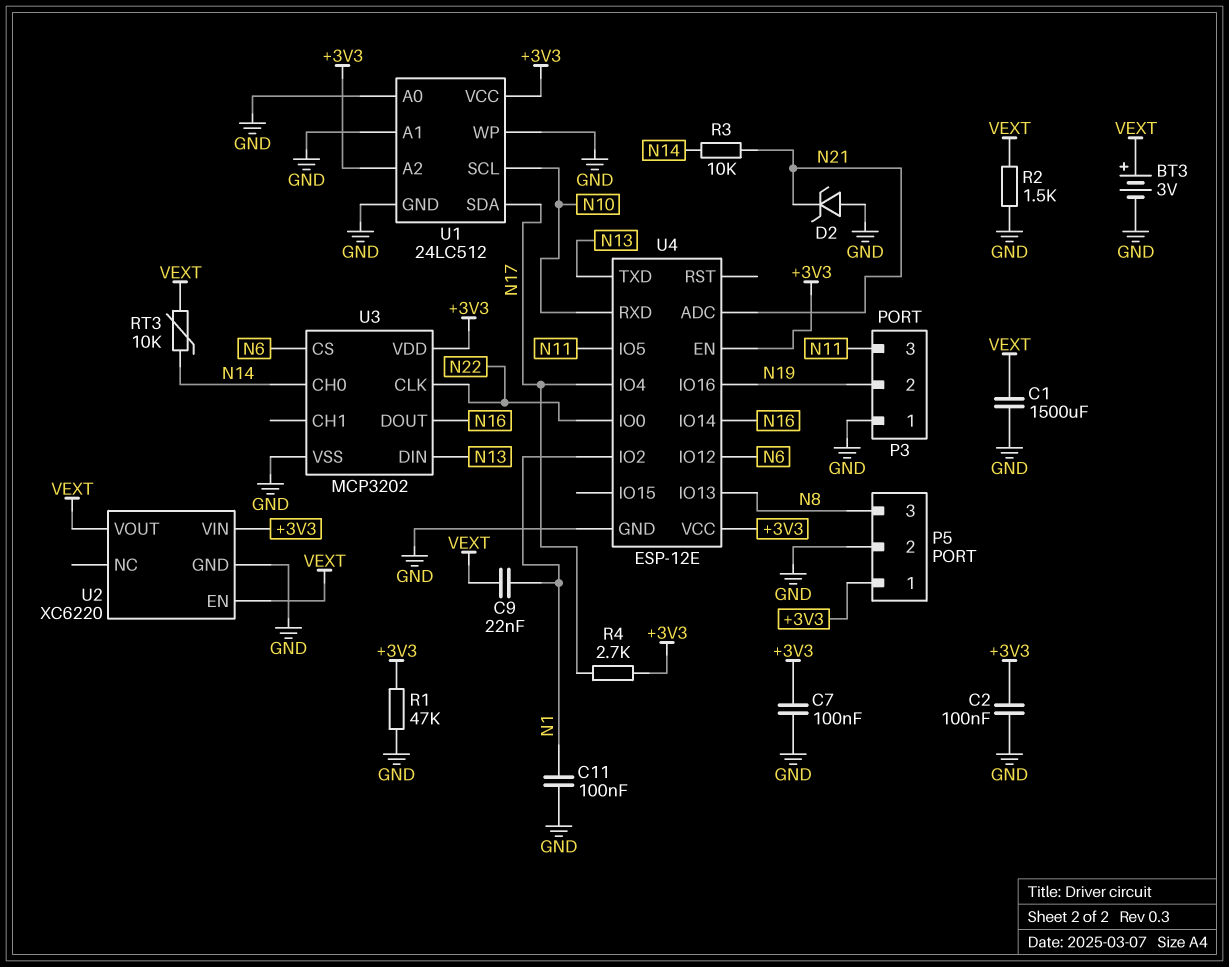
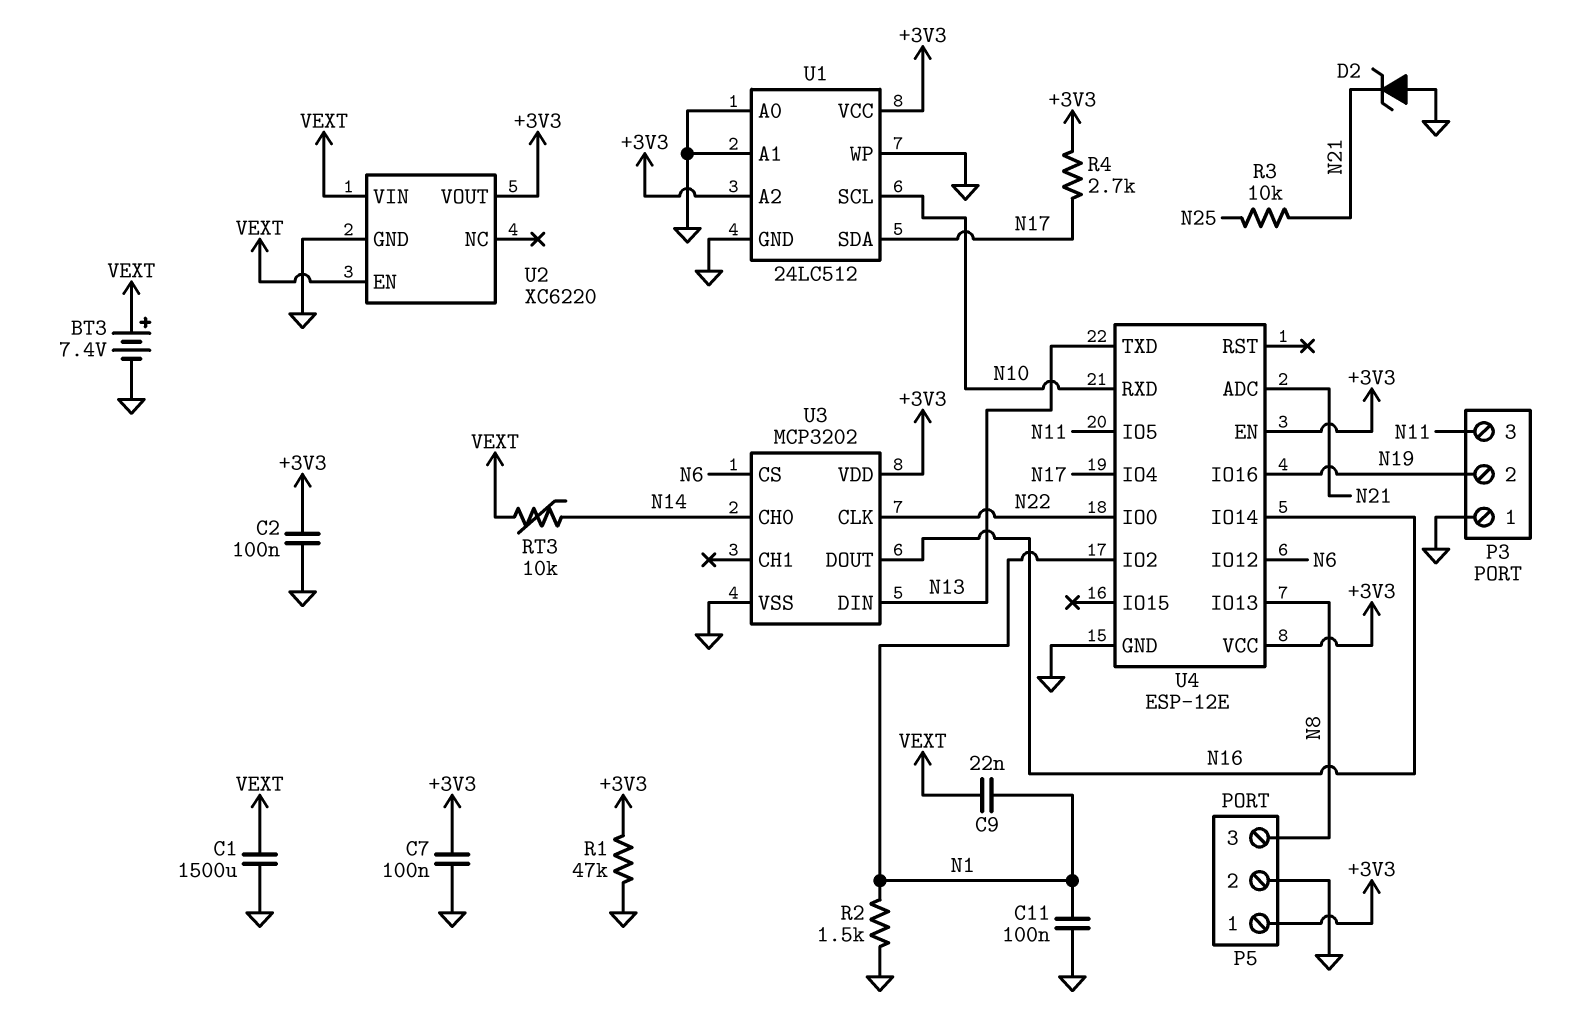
BT3: 3V (plus VEXT, minus GND) -> 7.4V (plus VEXT, minus GND)
R2: 1.5k (GND, VEXT) -> 1.5k (GND, N1)
R3: 10k (N14, N21) -> 10k (N21, N25)
U2 pin VIN: +3V3 -> VEXT
U2 pin VOUT: VEXT -> +3V3

